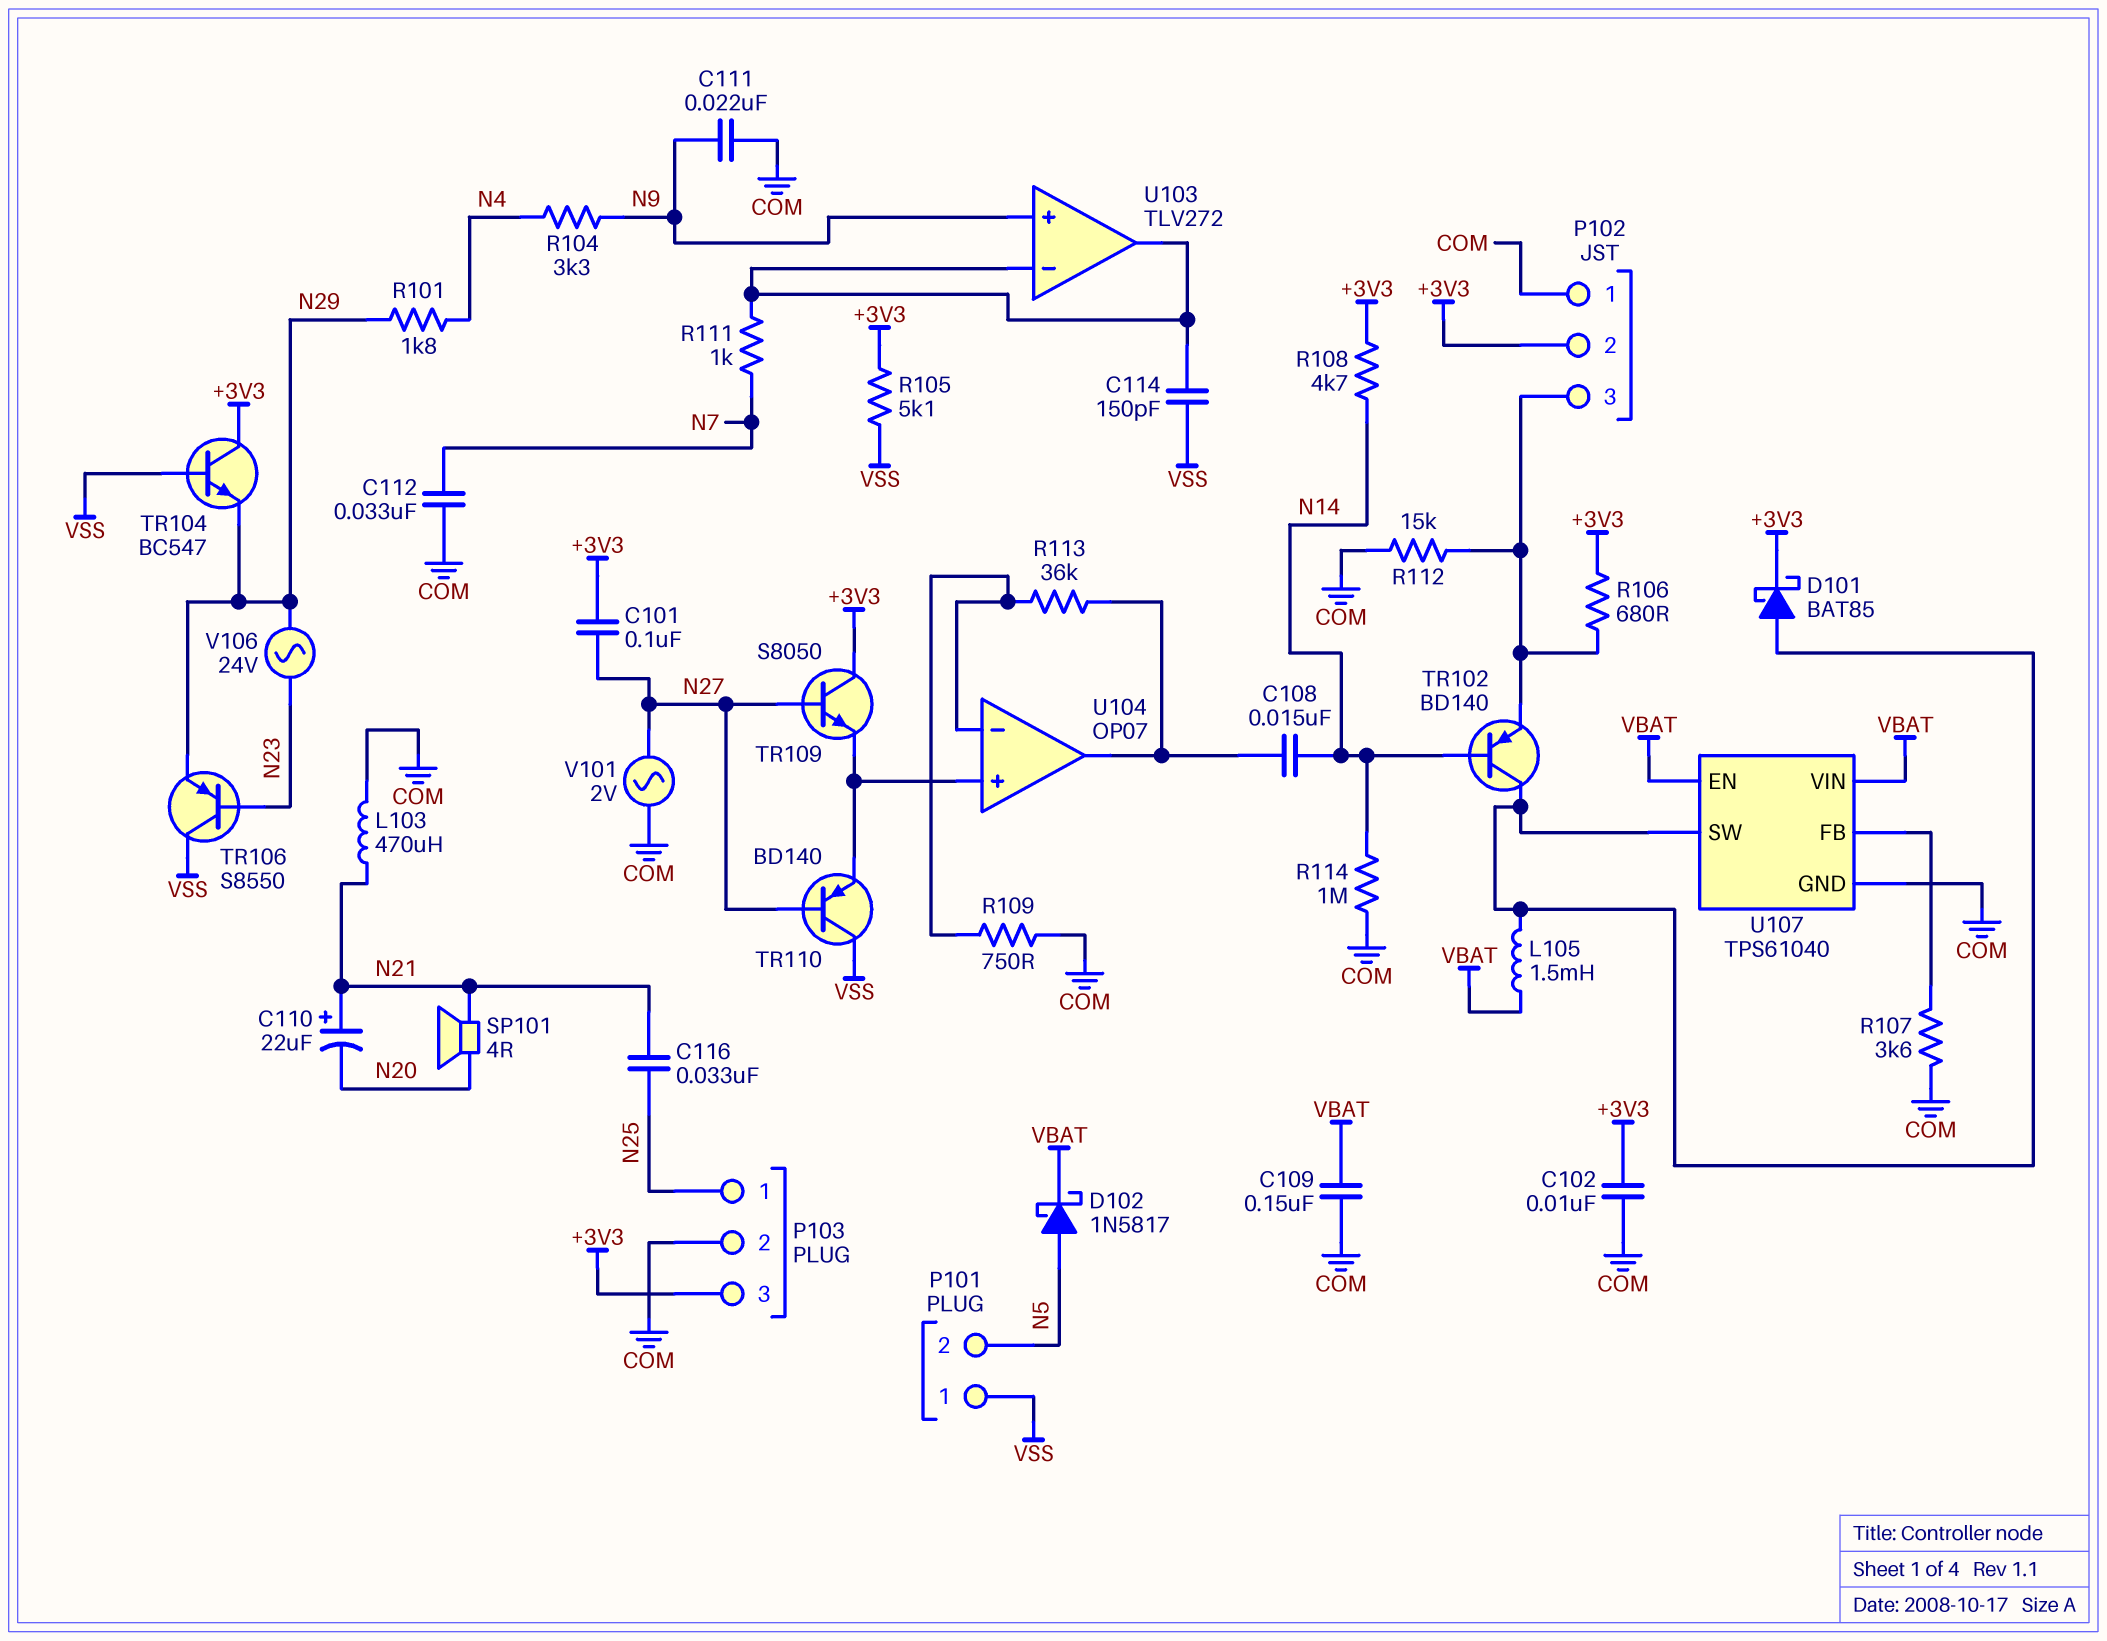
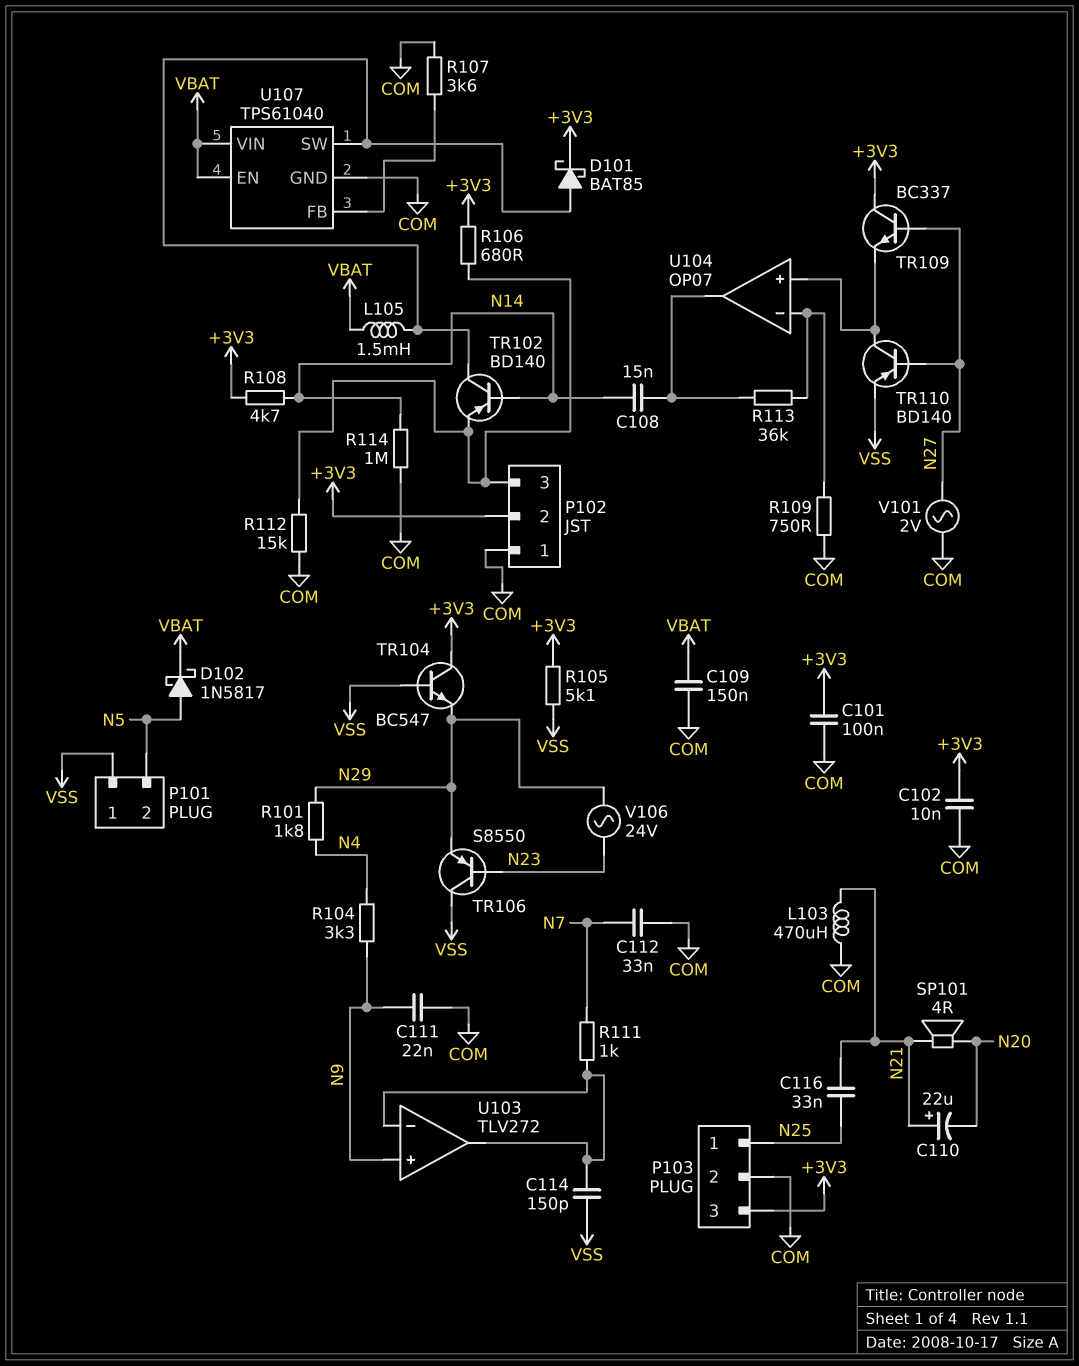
C101: 100nF (+3V3, N27) -> 100nF (+3V3, COM)
TR109: NPN S8050 (B N27, C +3V3, E U104/in+) -> NPN BC337 (B N27, C +3V3, E U104/in+)
TR110: PNP BD140 (B N27, C VSS, E U104/in+) -> PNP BD140 (B N27, C U104/in+, E VSS)

